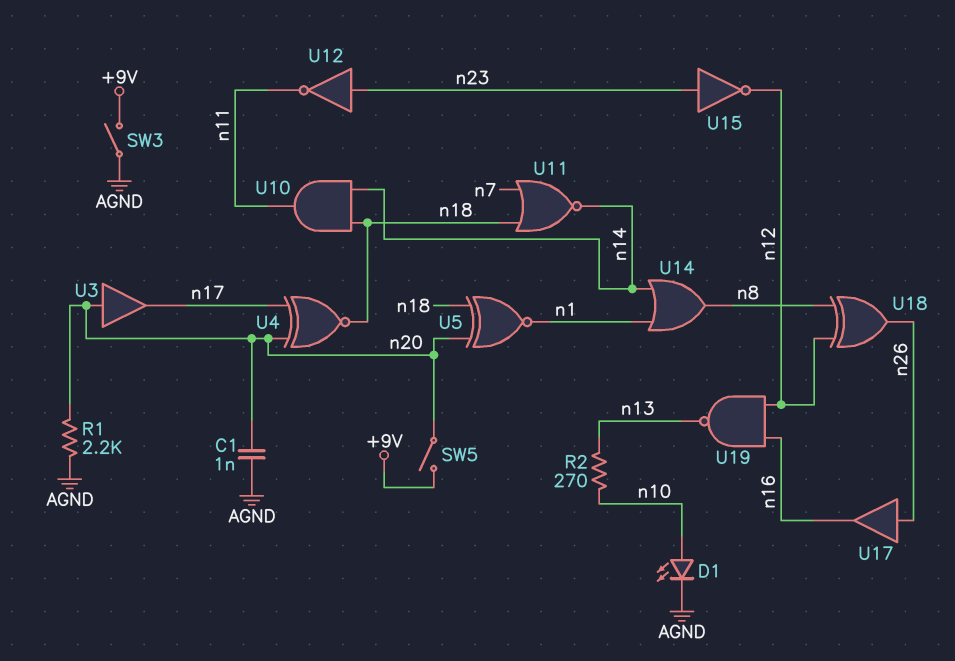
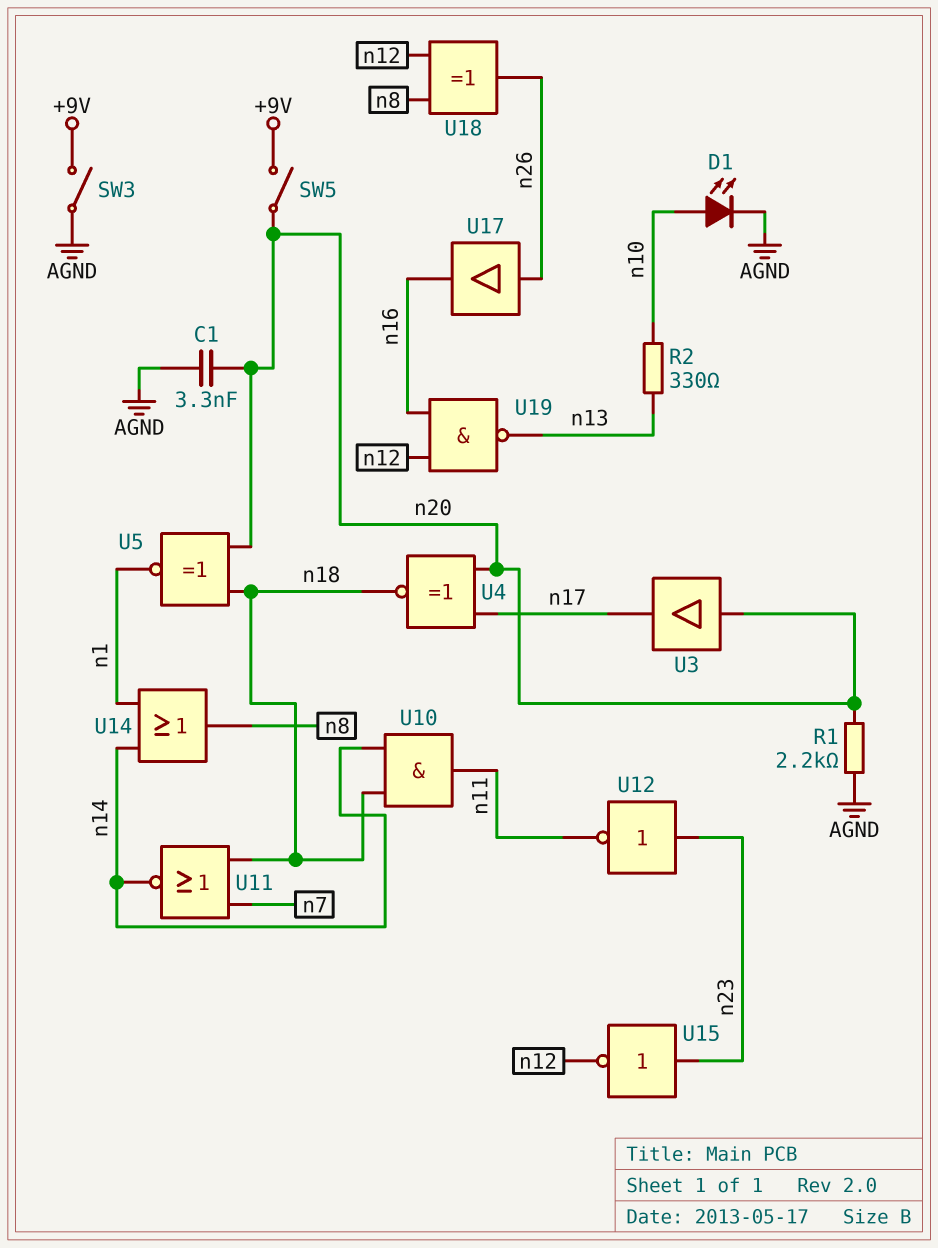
C1: 1nF (AGND, n20) -> 3.3nF (AGND, n20)
R2: 270 (n10, n13) -> 330 (n10, n13)

